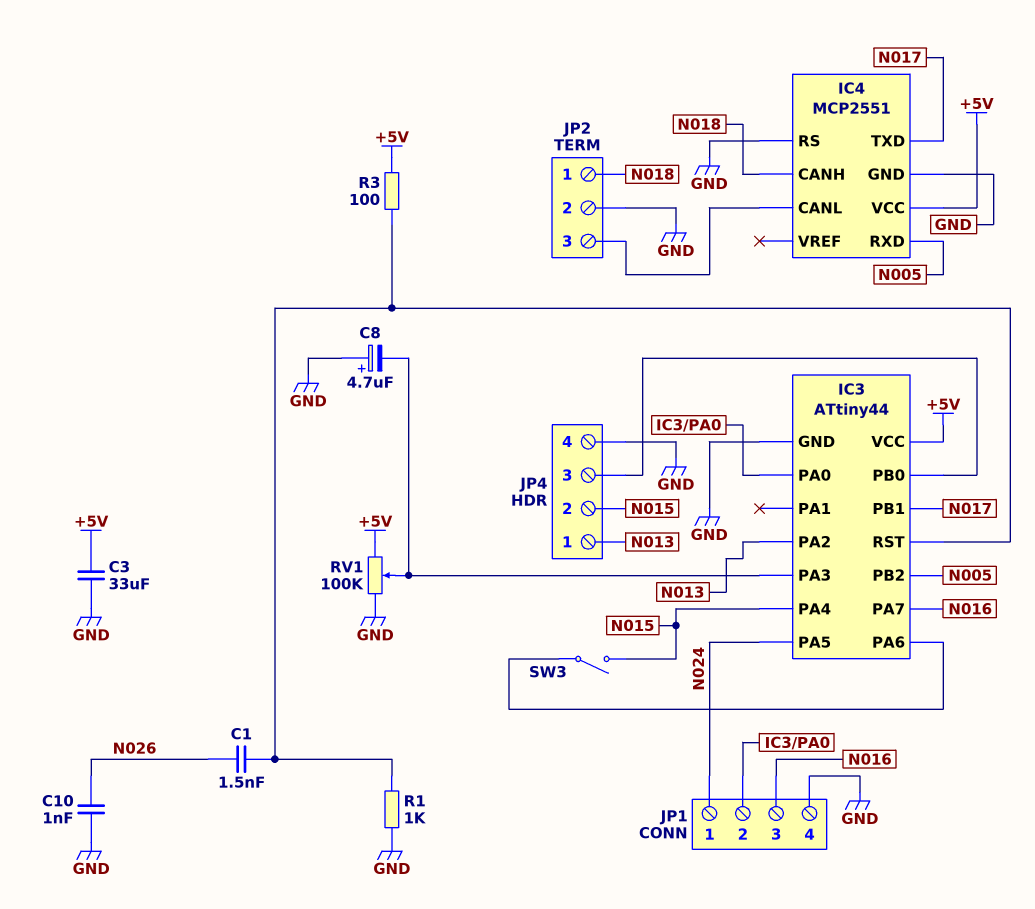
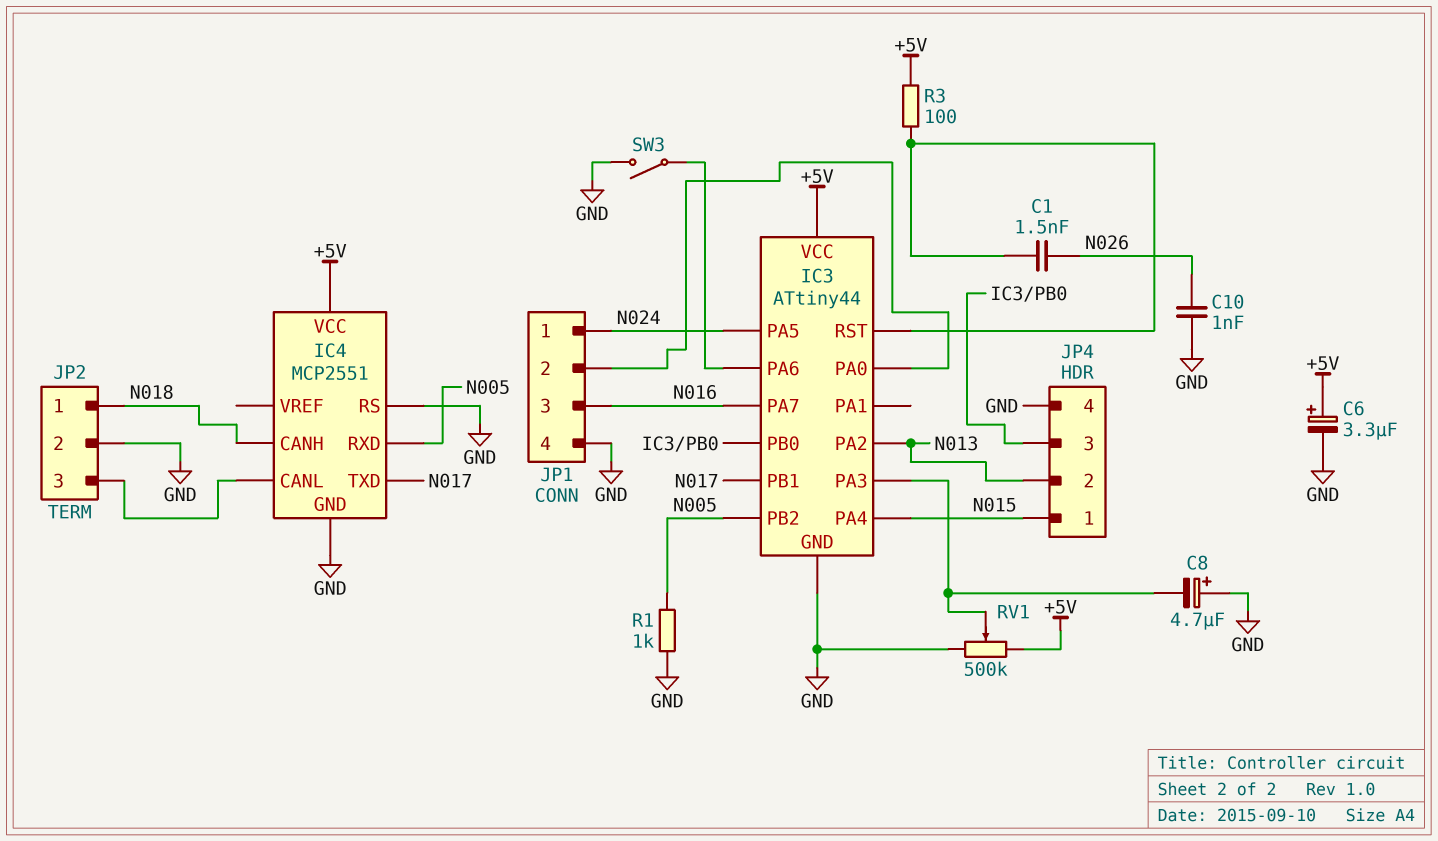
C3: 33uF (+5V, GND) -> none
C6: none -> 3.3uF (plus +5V, minus GND)
JP4 pin 1: N013 -> N015
JP4 pin 2: N015 -> N013
R1: 1k (GND, IC3/RST) -> 1k (GND, N005)
RV1: 100k (+5V, GND, wiper IC3/PA3) -> 500k (+5V, GND, wiper IC3/PA3)
SW3: switch (IC3/PA6, N015) -> switch (GND, IC3/PA6)

